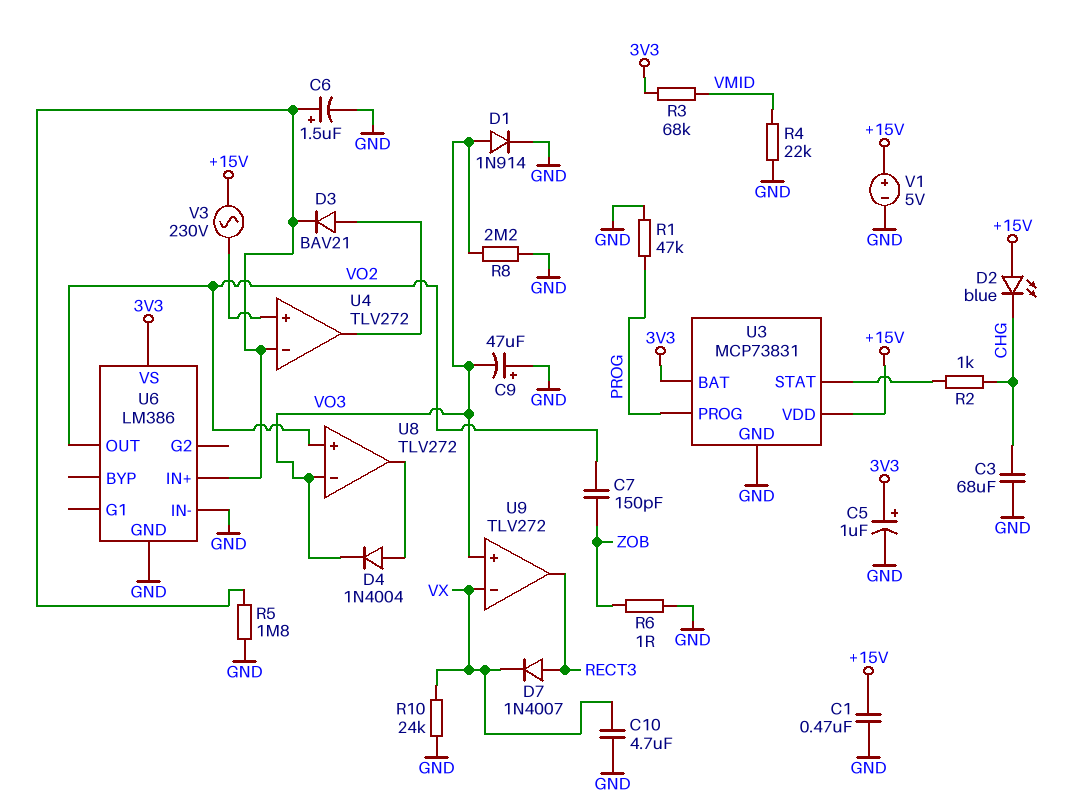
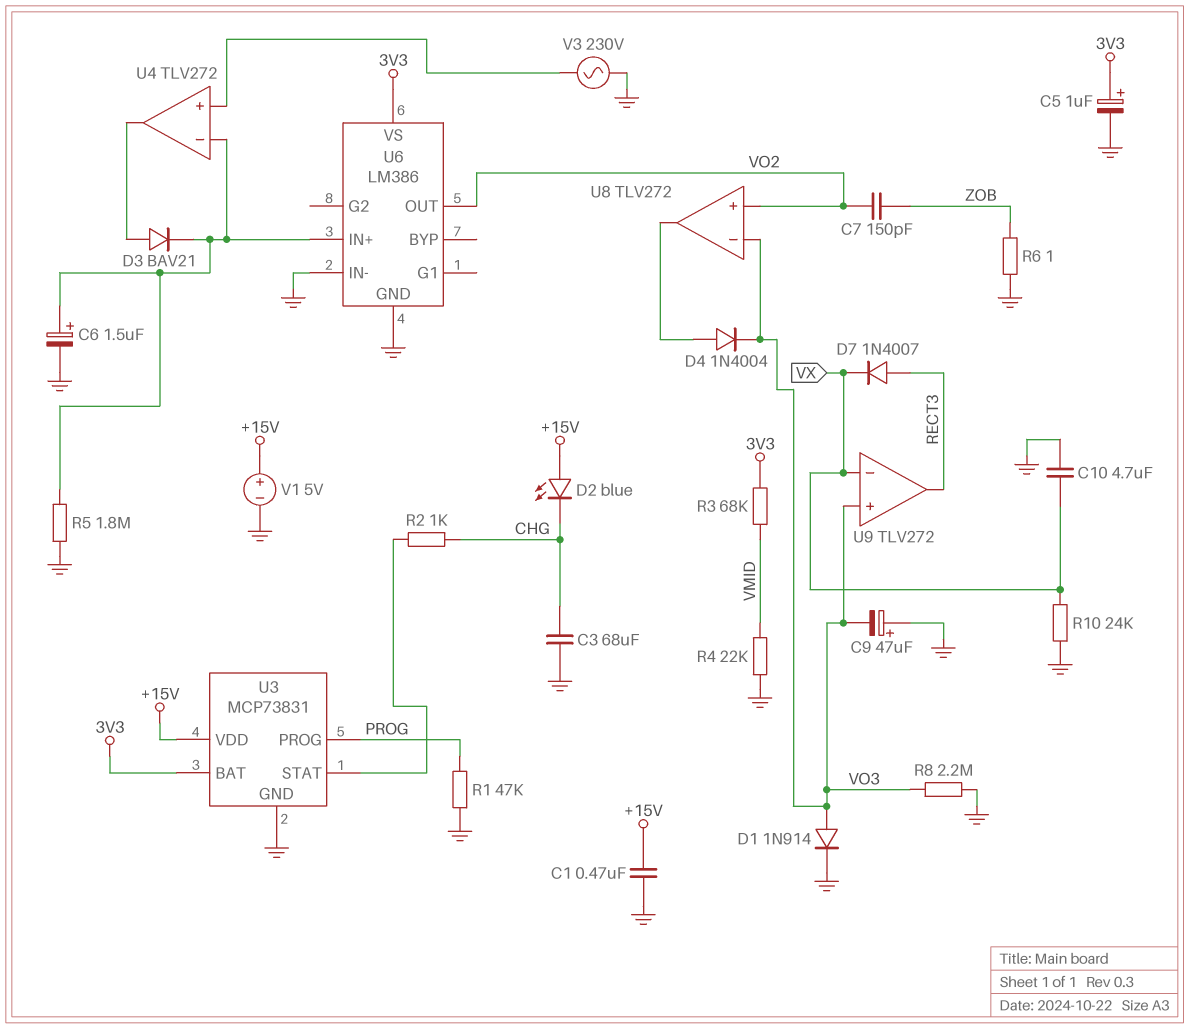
V3: AC 230V (+15V, U4/in+) -> AC 230V (GND, U4/in+)

